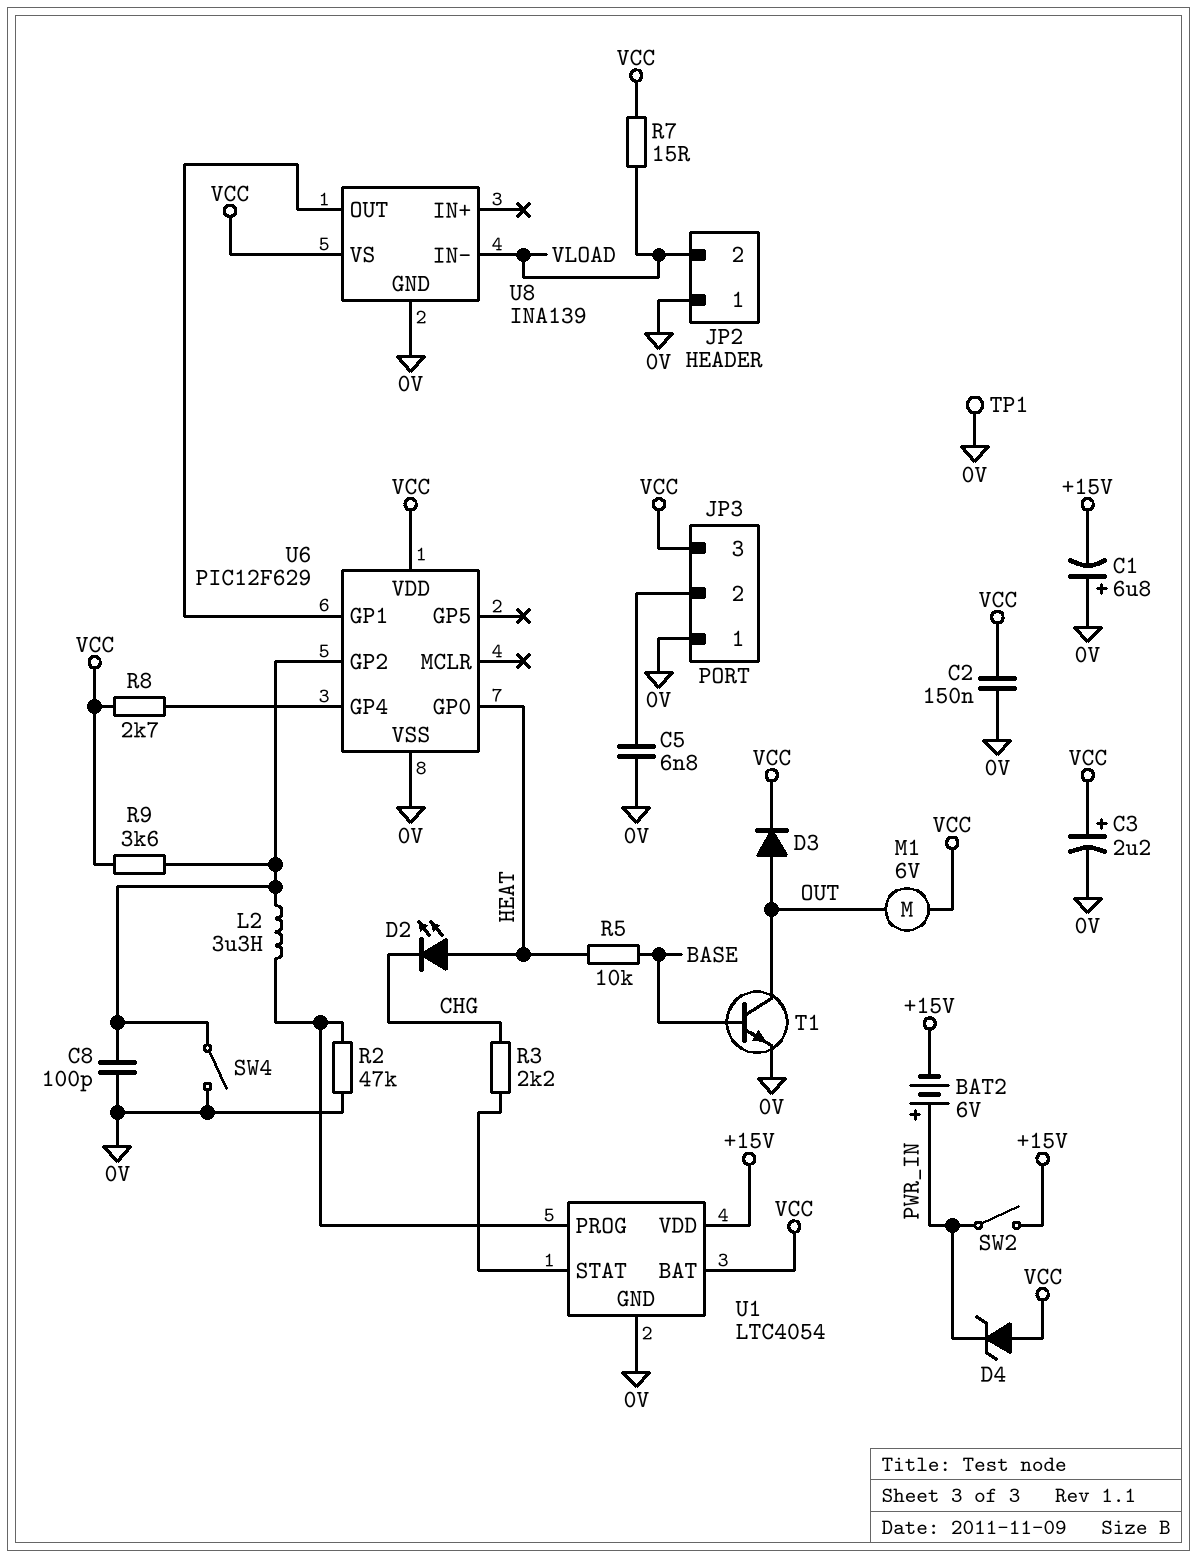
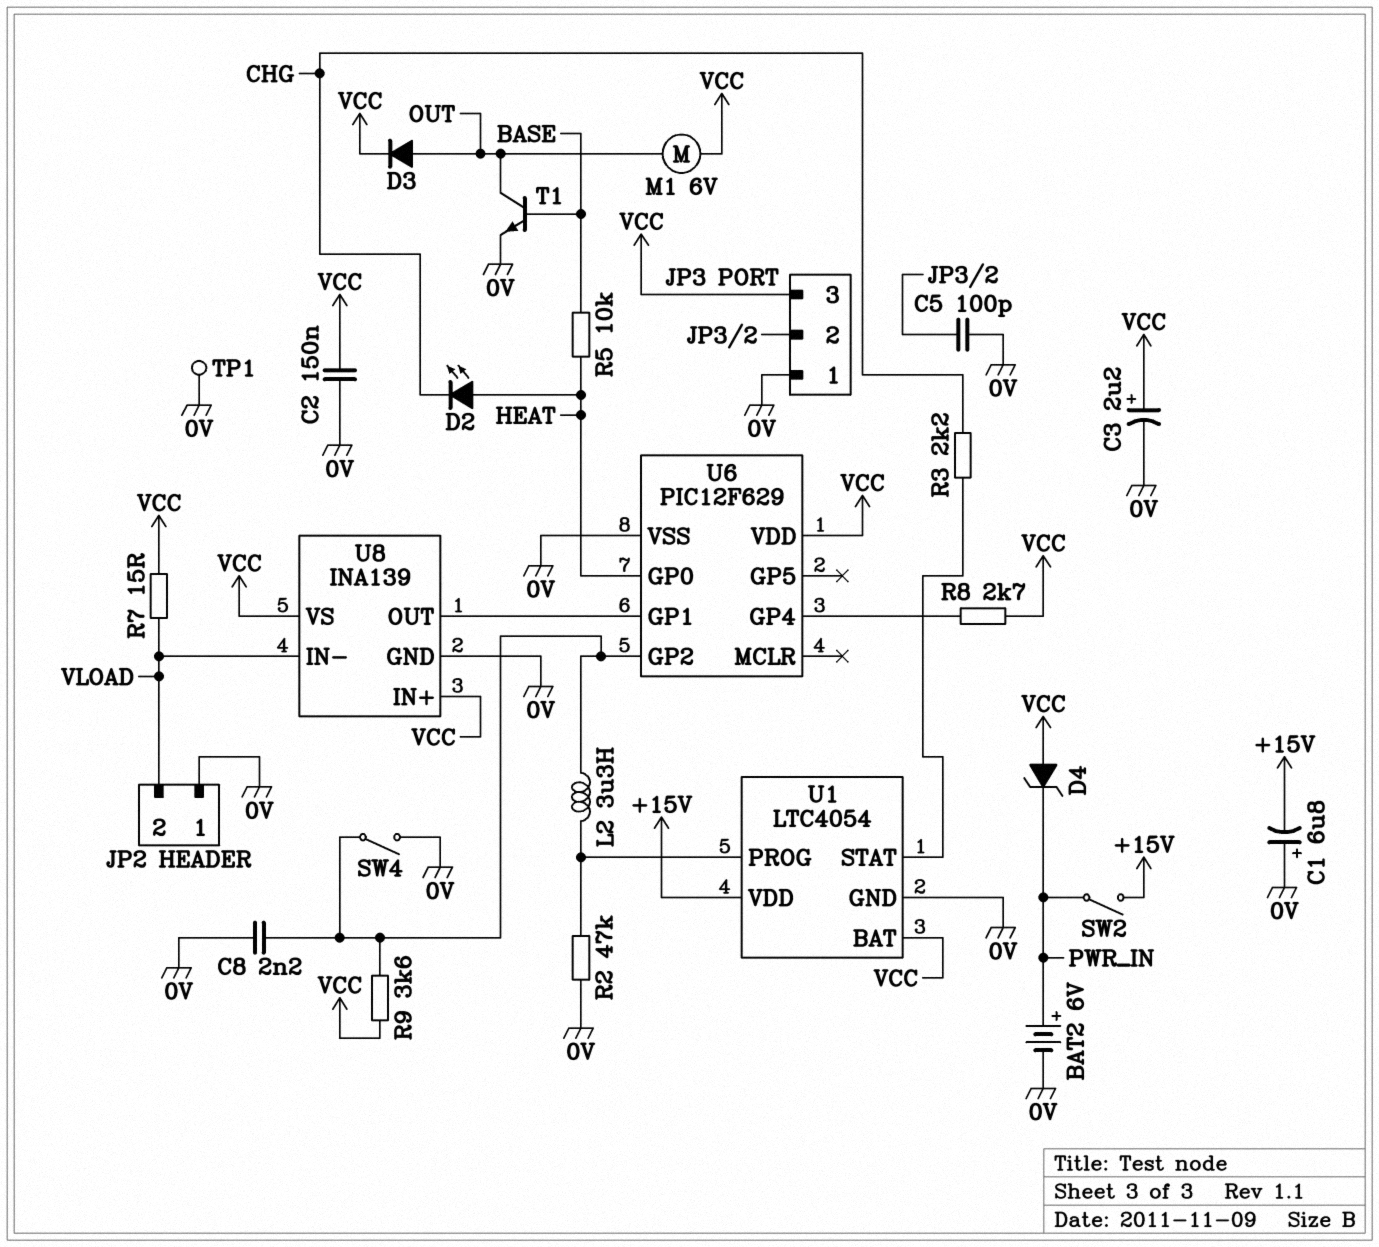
BAT2: 6V (plus PWR_IN, minus +15V) -> 6V (plus PWR_IN, minus 0V)
C5: 6.8nF (0V, JP3/2) -> 100pF (0V, JP3/2)
C8: 100pF (0V, U6/GP2) -> 2.2nF (0V, U6/GP2)
U8 pin IN+: none -> VCC

